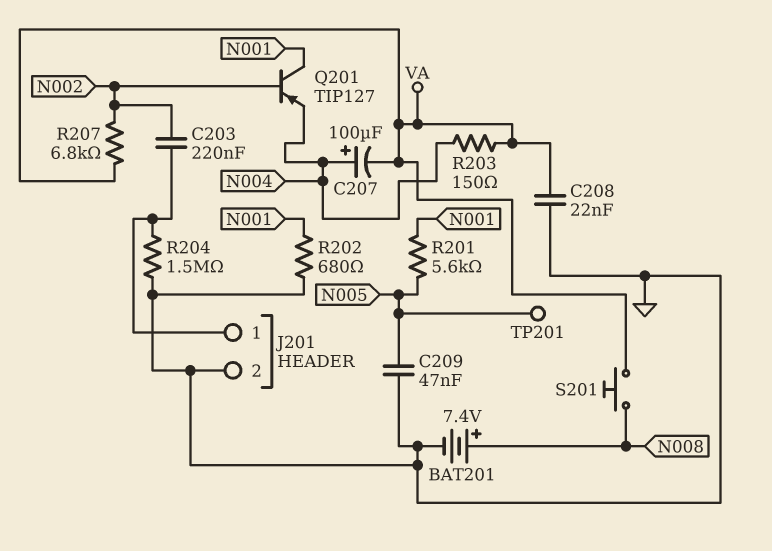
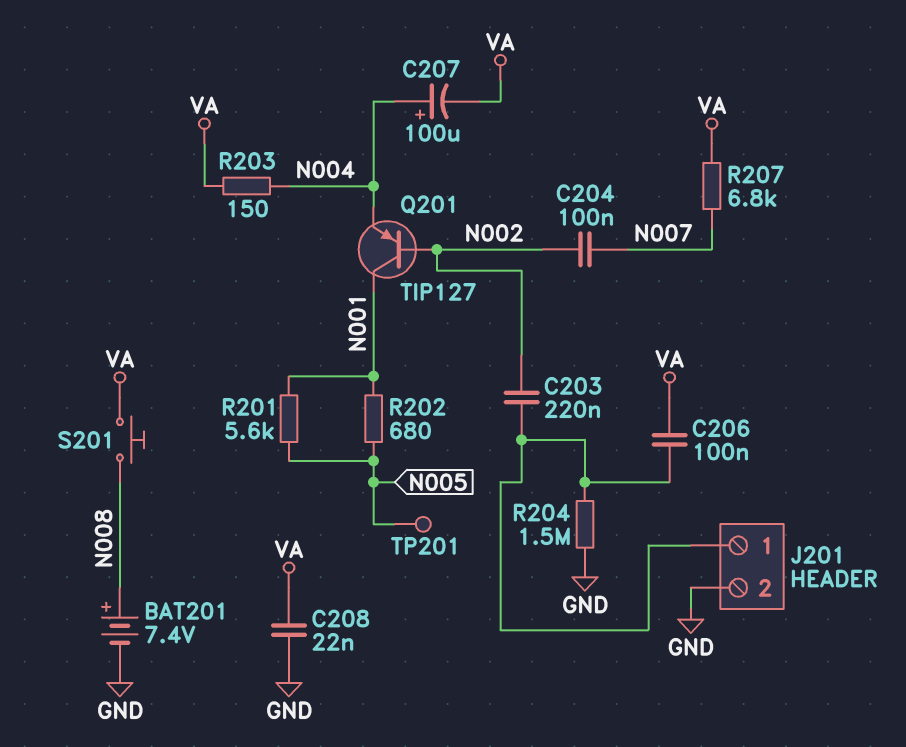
C204: none -> 100nF (N002, N007)
C206: none -> 100nF (J201/1, VA)
C209: 47nF (GND, N005) -> none
R202: 680 (GND, N001) -> 680 (N001, N005)
R207: 6.8k (N002, VA) -> 6.8k (N007, VA)

